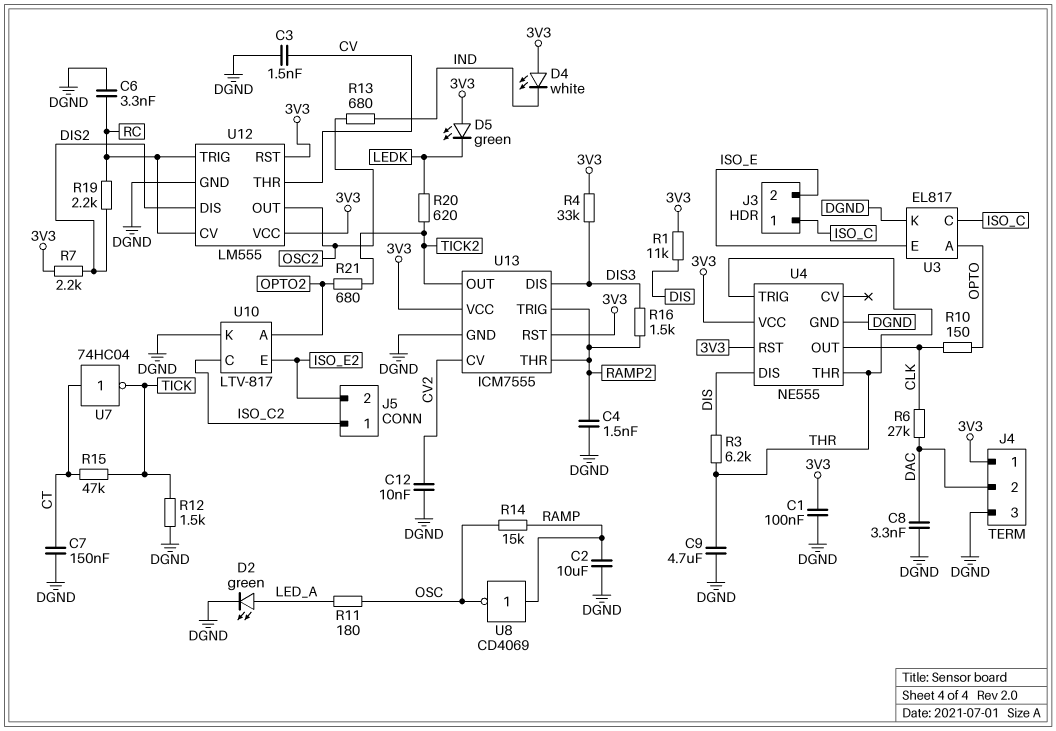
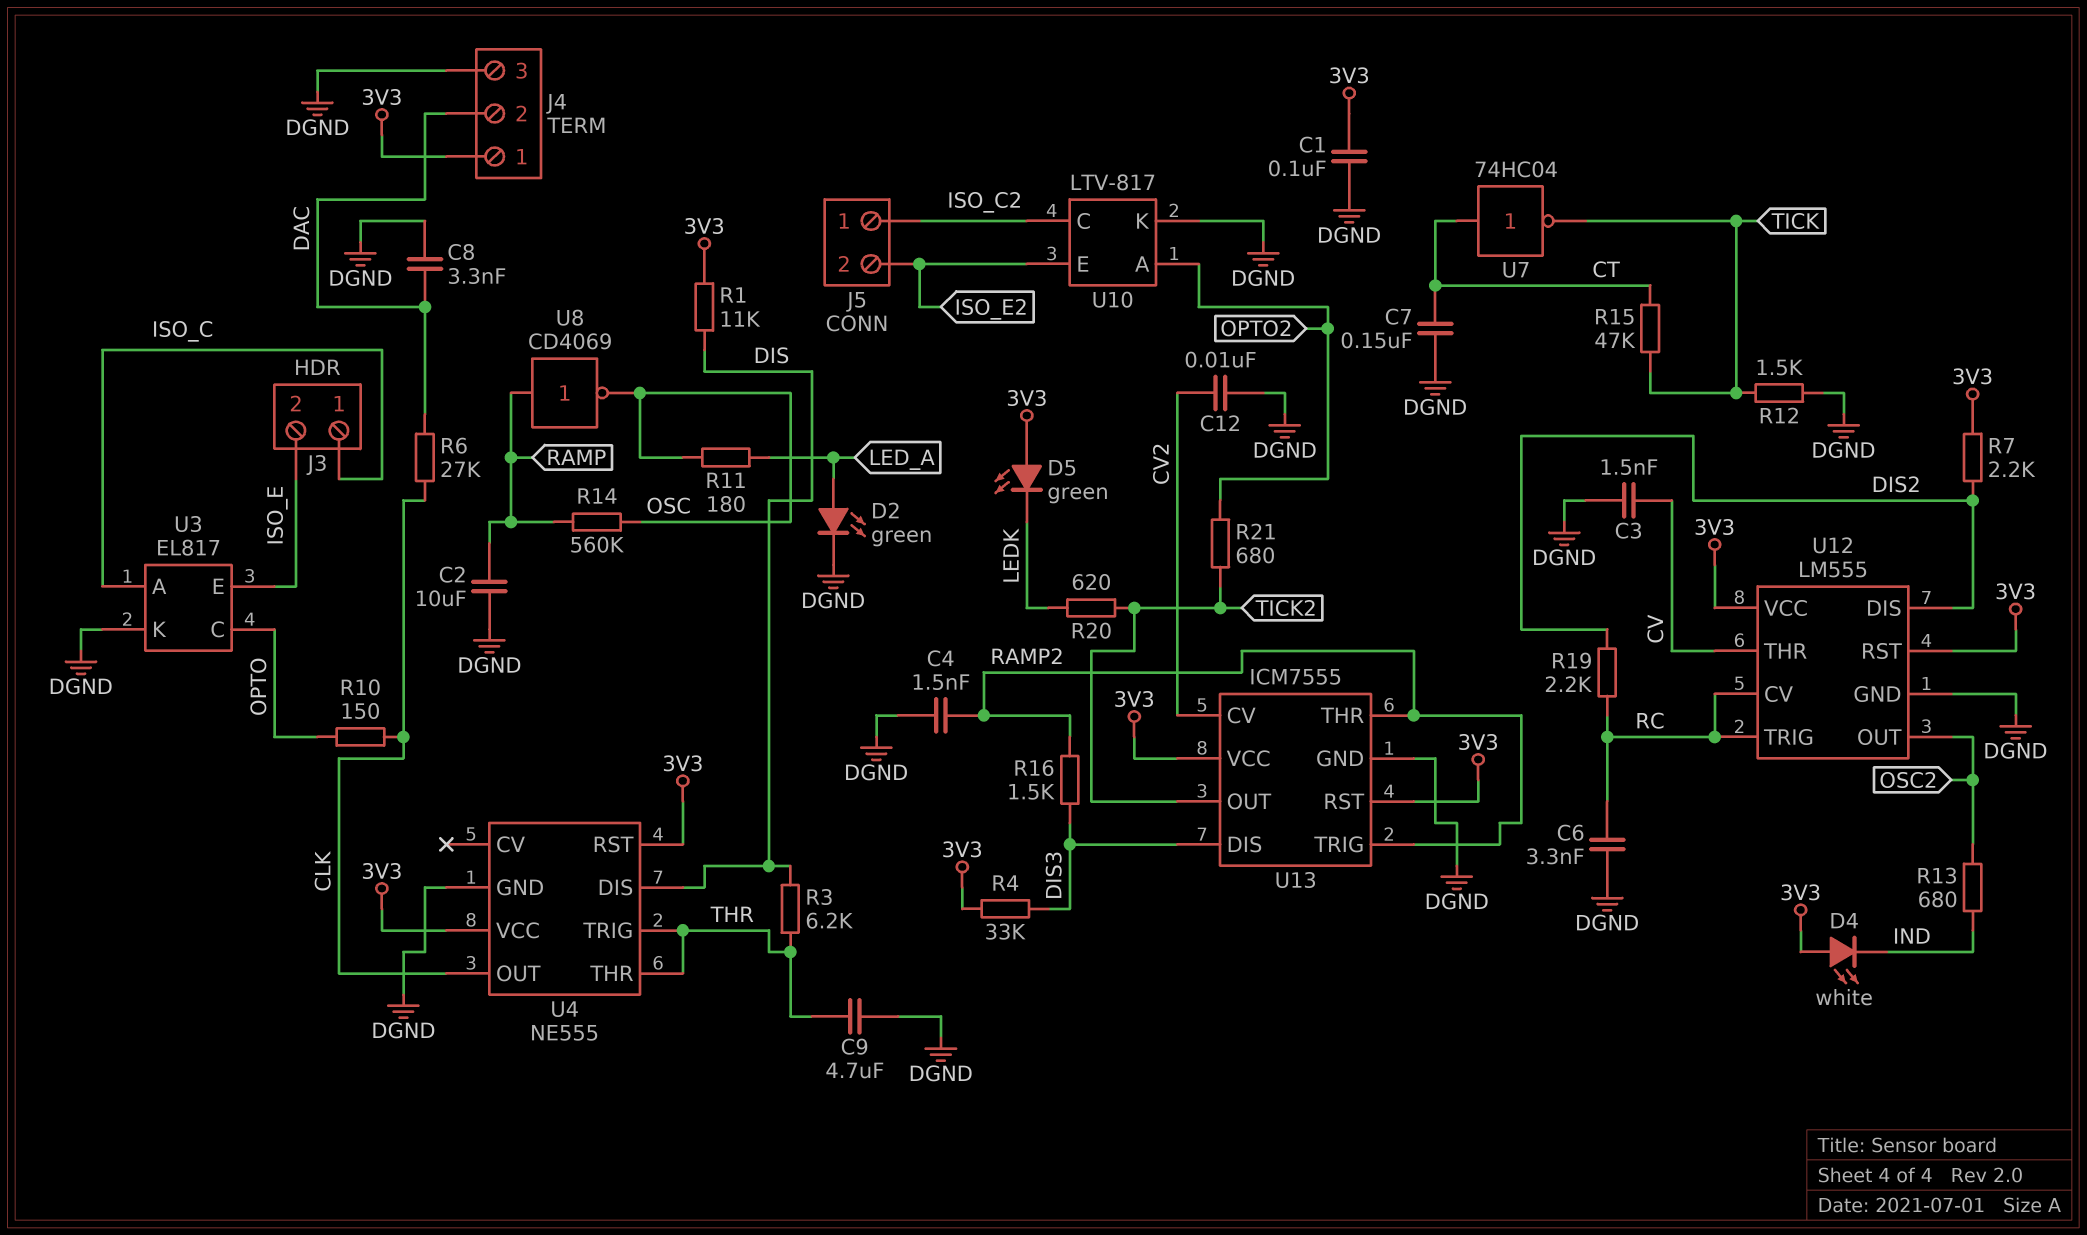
R14: 15k (OSC, RAMP) -> 560k (OSC, RAMP)
U3 pin A: OPTO -> ISO_C
U3 pin C: ISO_C -> OPTO

